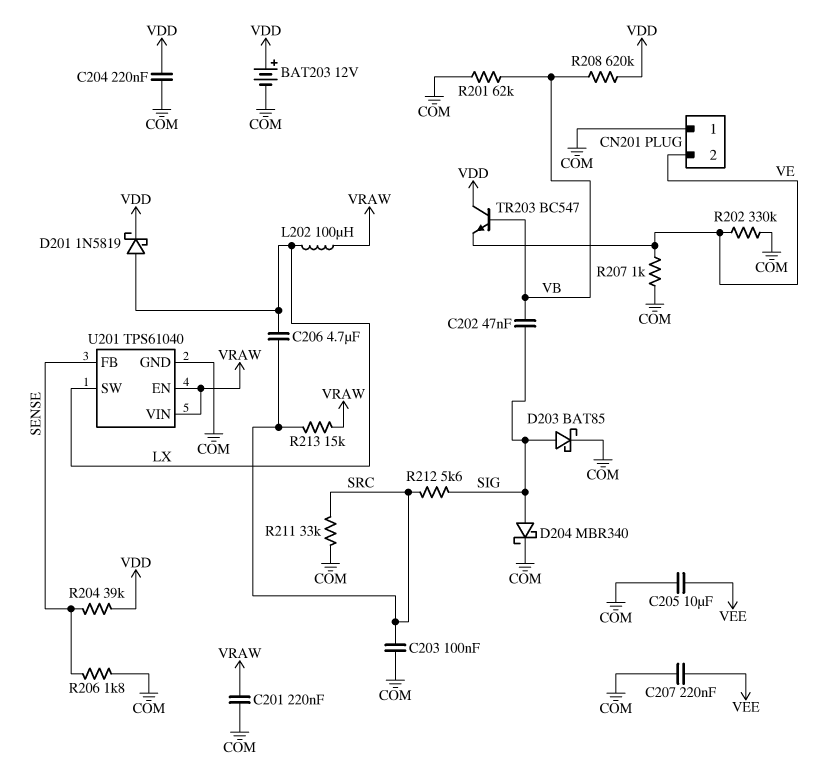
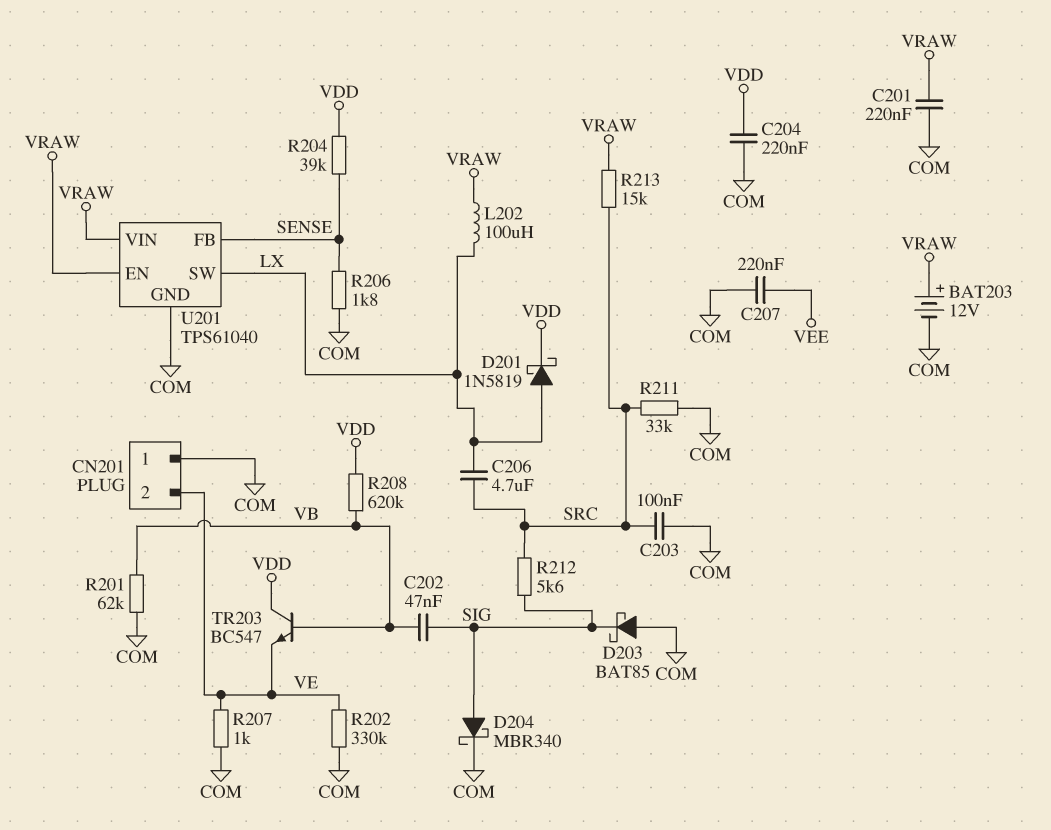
BAT203: 12V (plus VDD, minus COM) -> 12V (plus VRAW, minus COM)
C205: 10uF (COM, VEE) -> none
D203: schottky BAT85 (A SIG, K COM) -> schottky BAT85 (A COM, K SIG)

